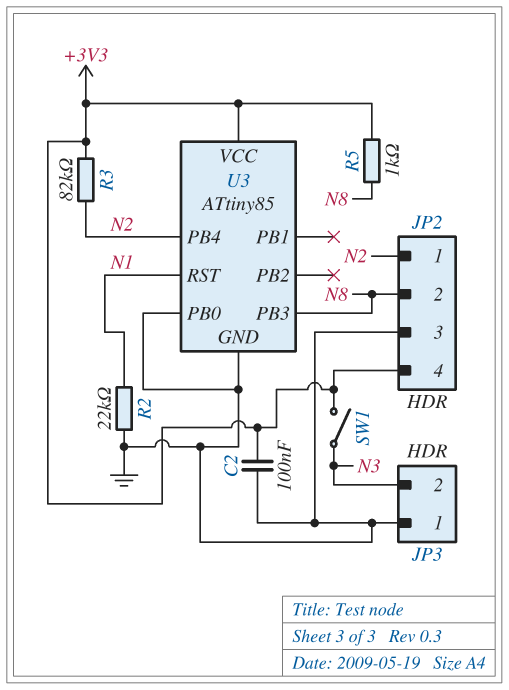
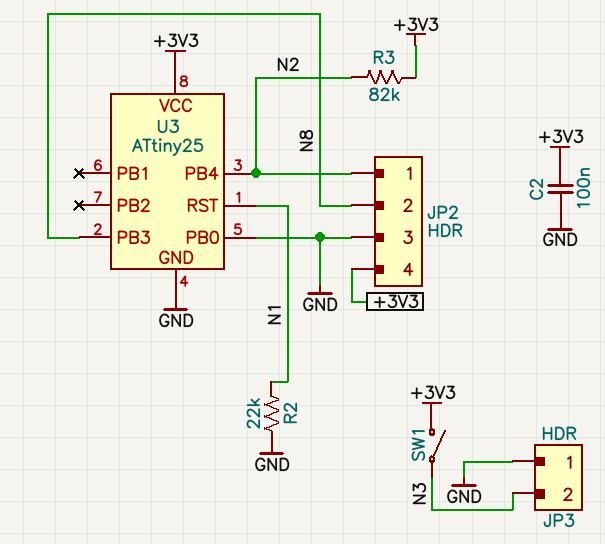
R5: 1k (+3V3, N8) -> none
U3: ATtiny85 -> ATtiny25

